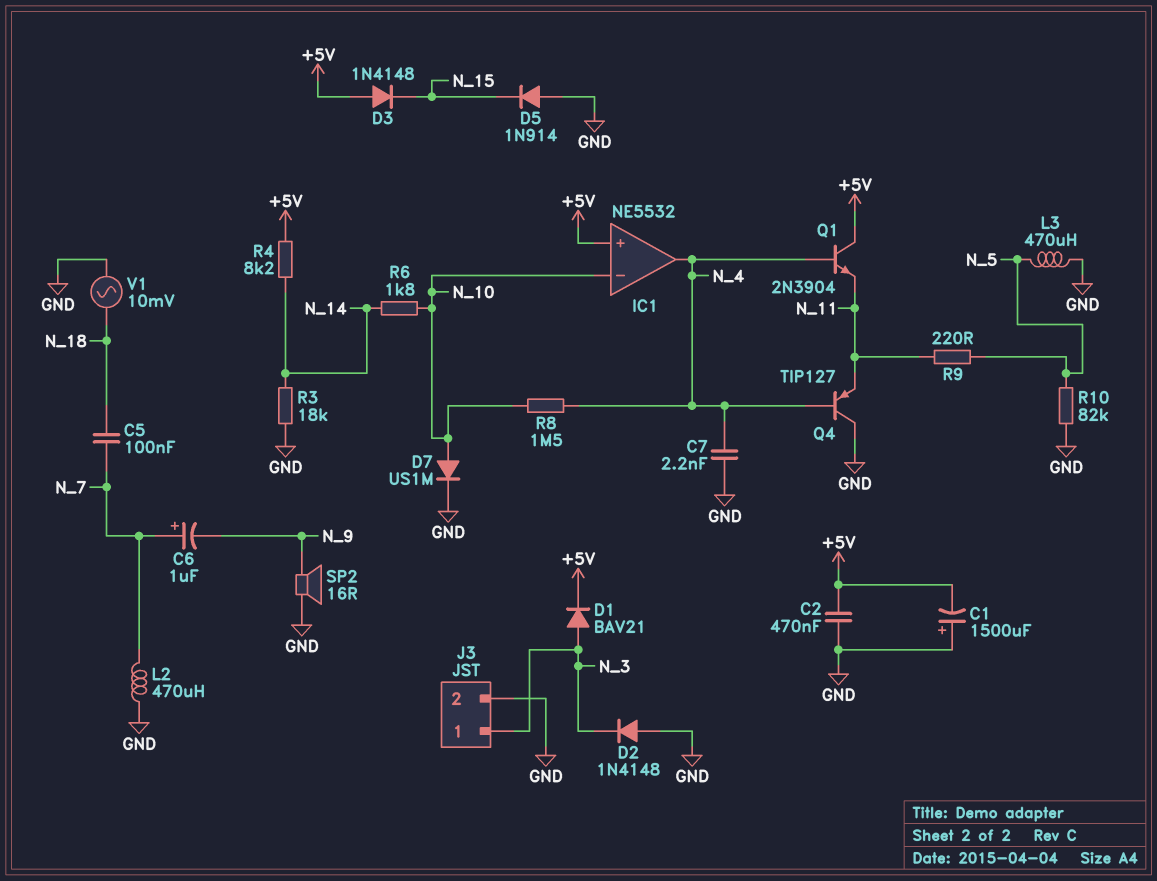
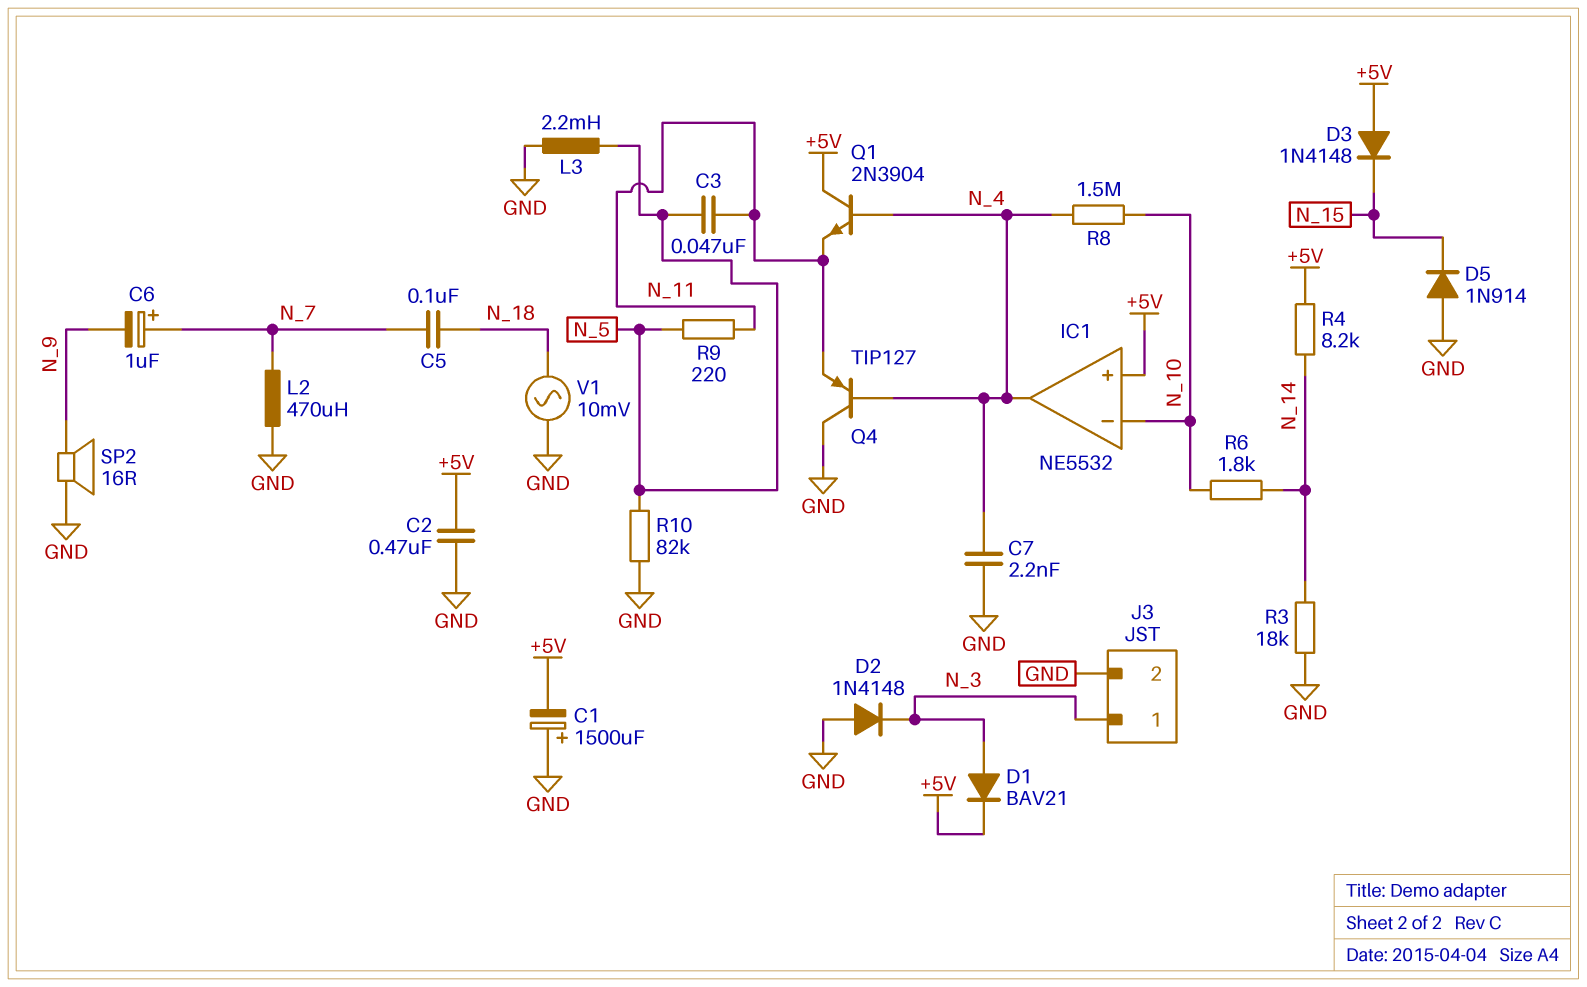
C3: none -> 47nF (N_5, N_11)
D7: diode US1M (A N_10, K GND) -> none
L3: 470uH (GND, N_5) -> 2.2mH (GND, N_5)

